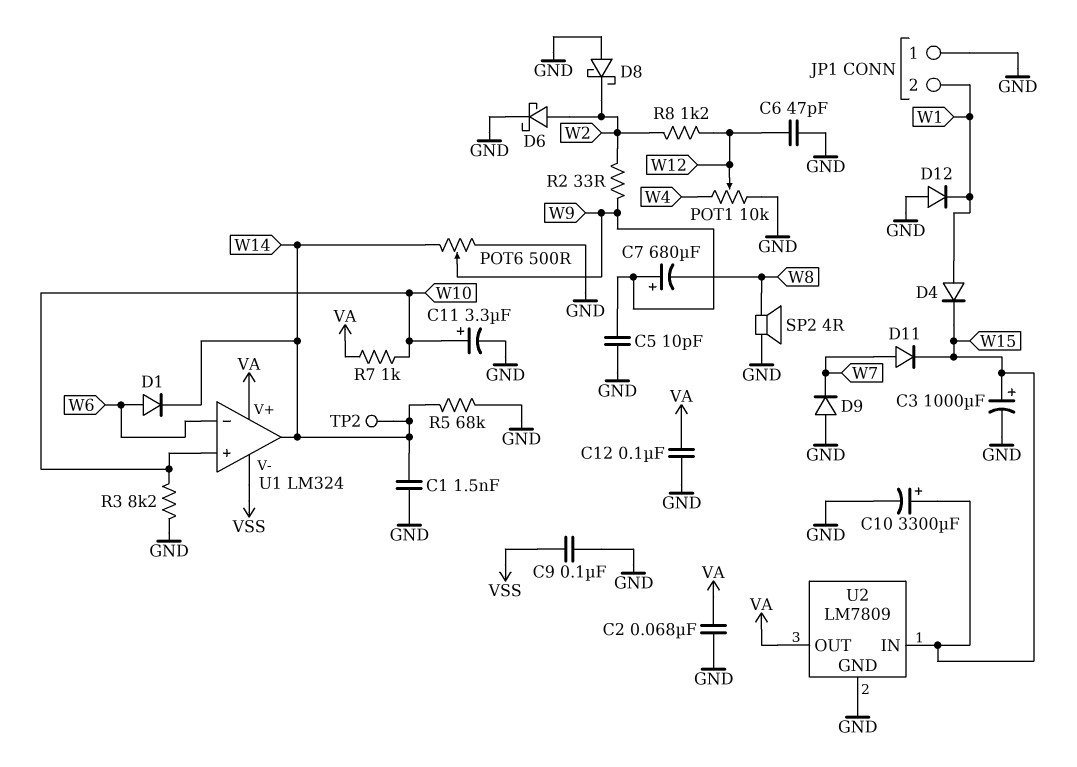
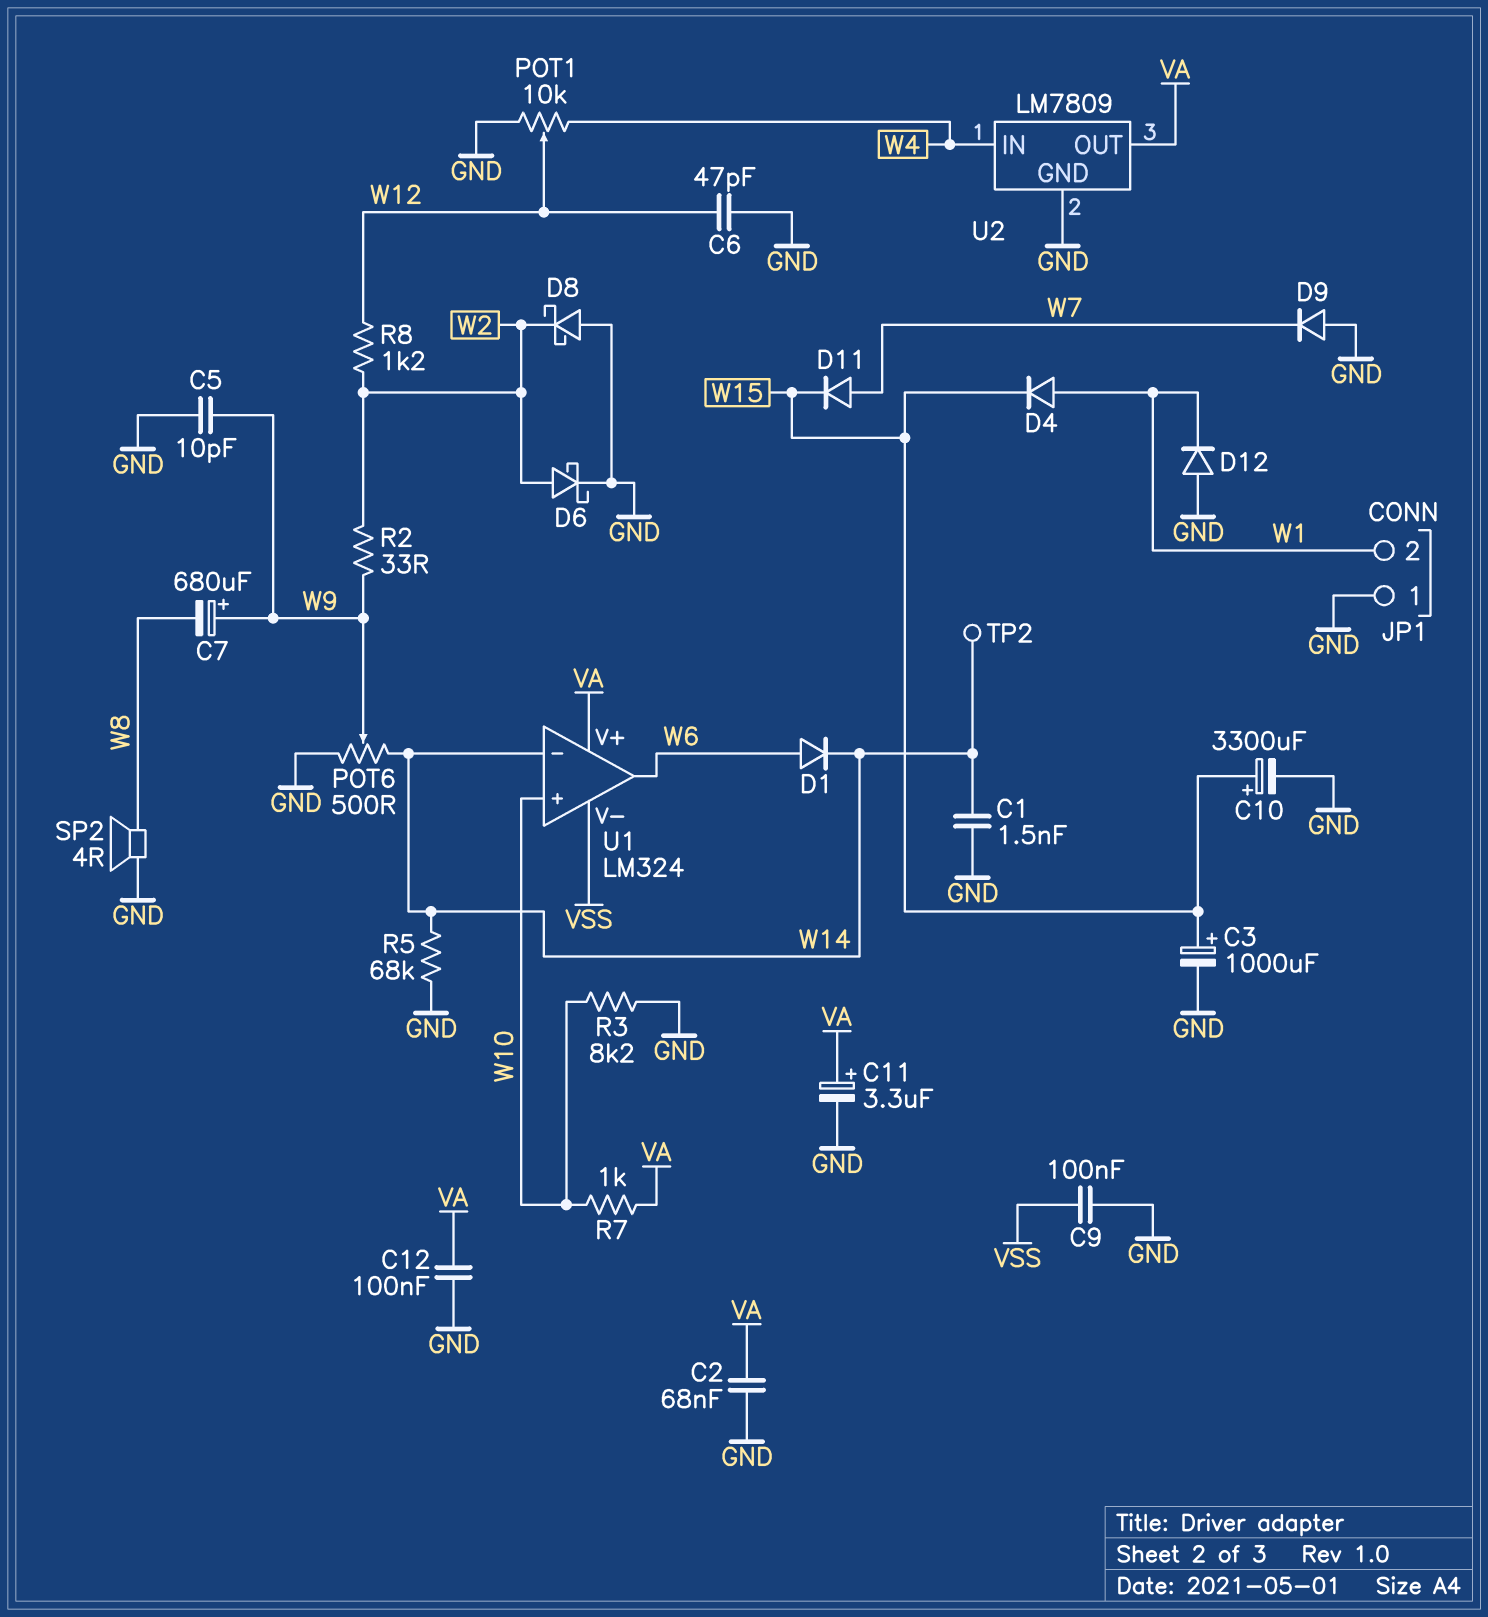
C11: 3.3uF (plus W10, minus GND) -> 3.3uF (plus VA, minus GND)
U1 pin in-: W6 -> W14
U1 pin out: W14 -> W6
U2 pin IN: W15 -> W4

